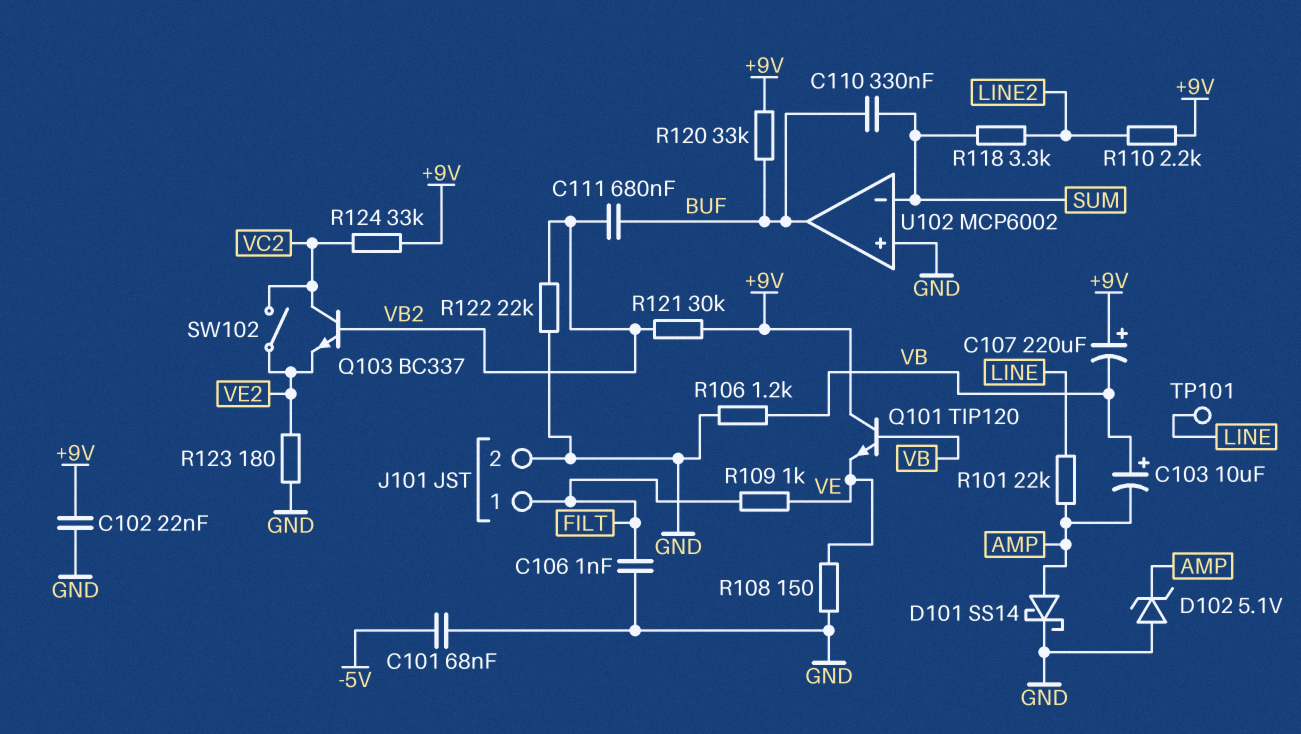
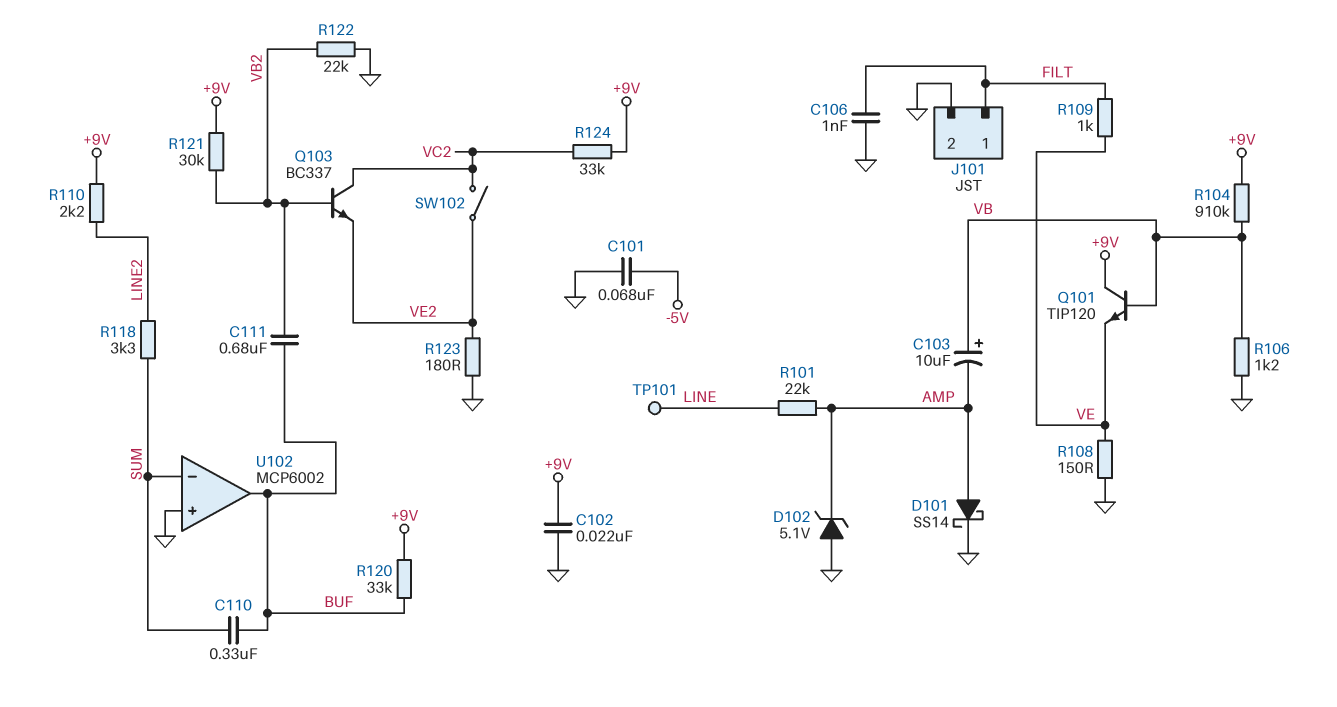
C107: 220uF (plus +9V, minus VB) -> none
R104: none -> 910k (+9V, VB)

